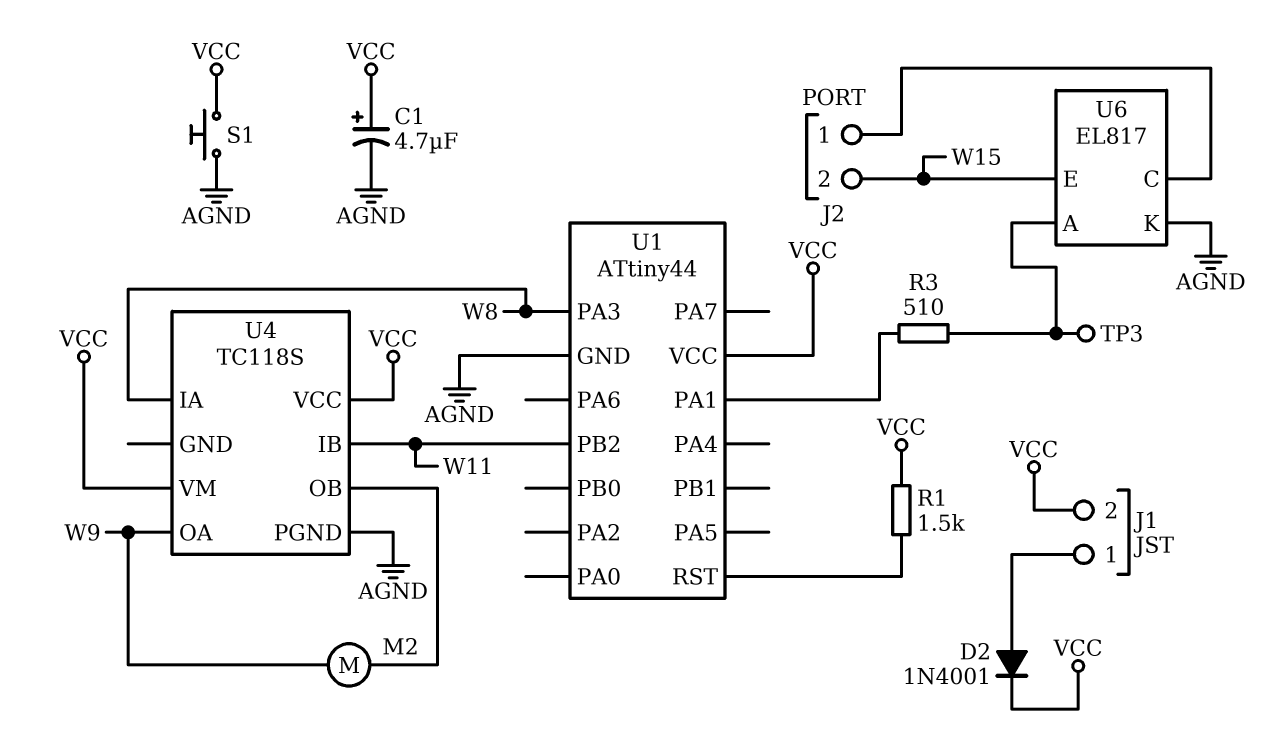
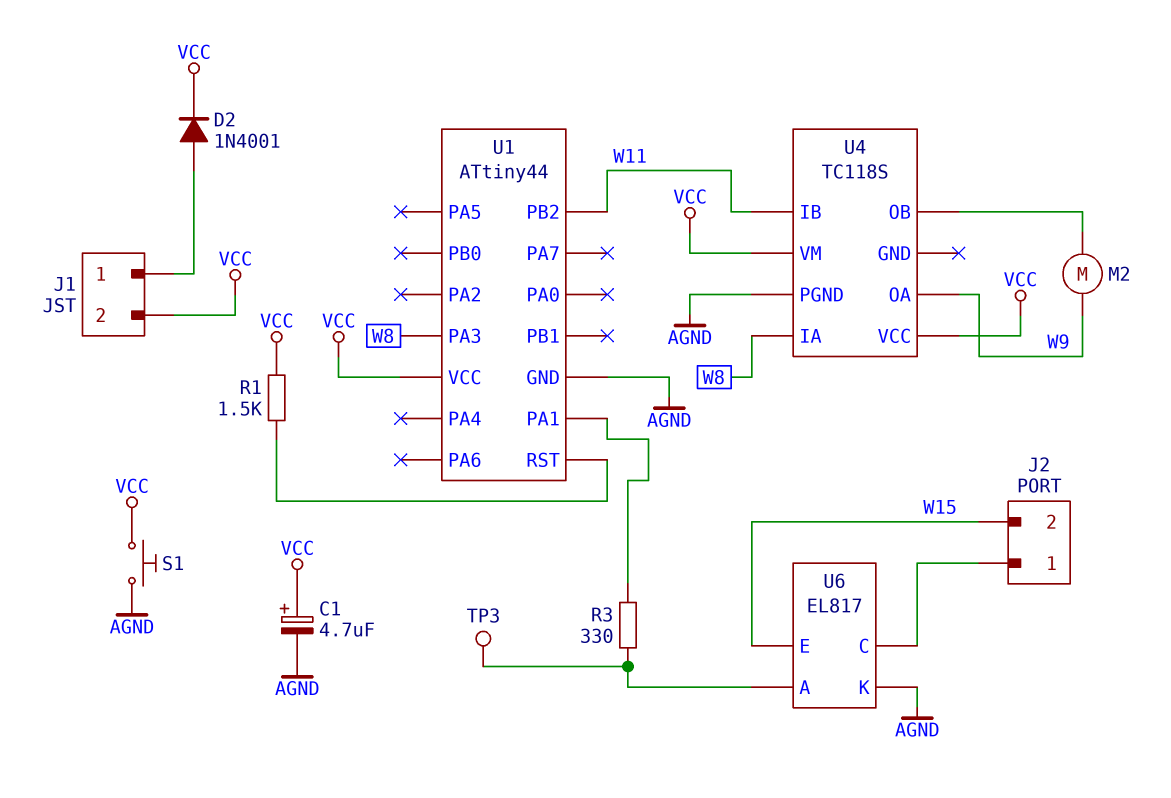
R3: 510 (U1/PA1, U6/A) -> 330 (U1/PA1, U6/A)

